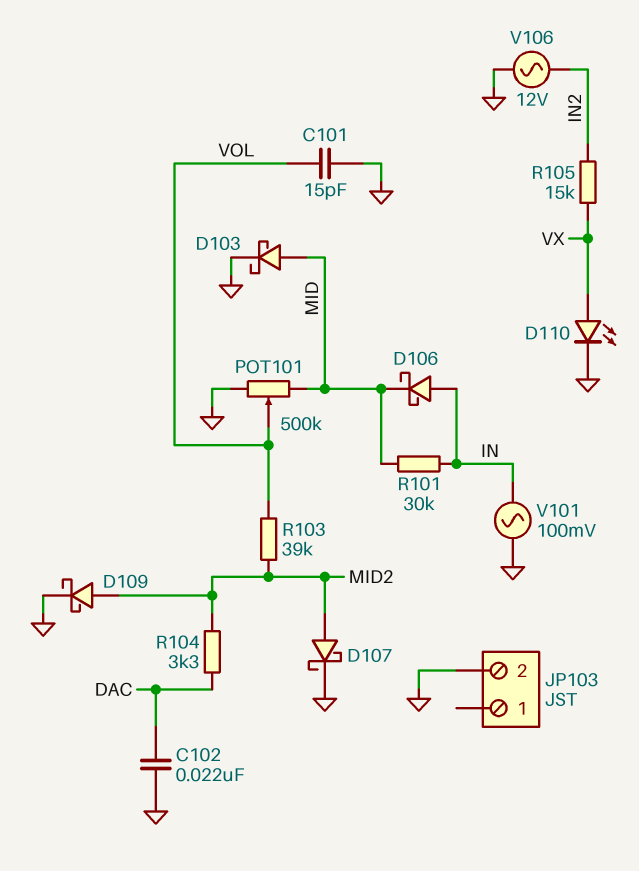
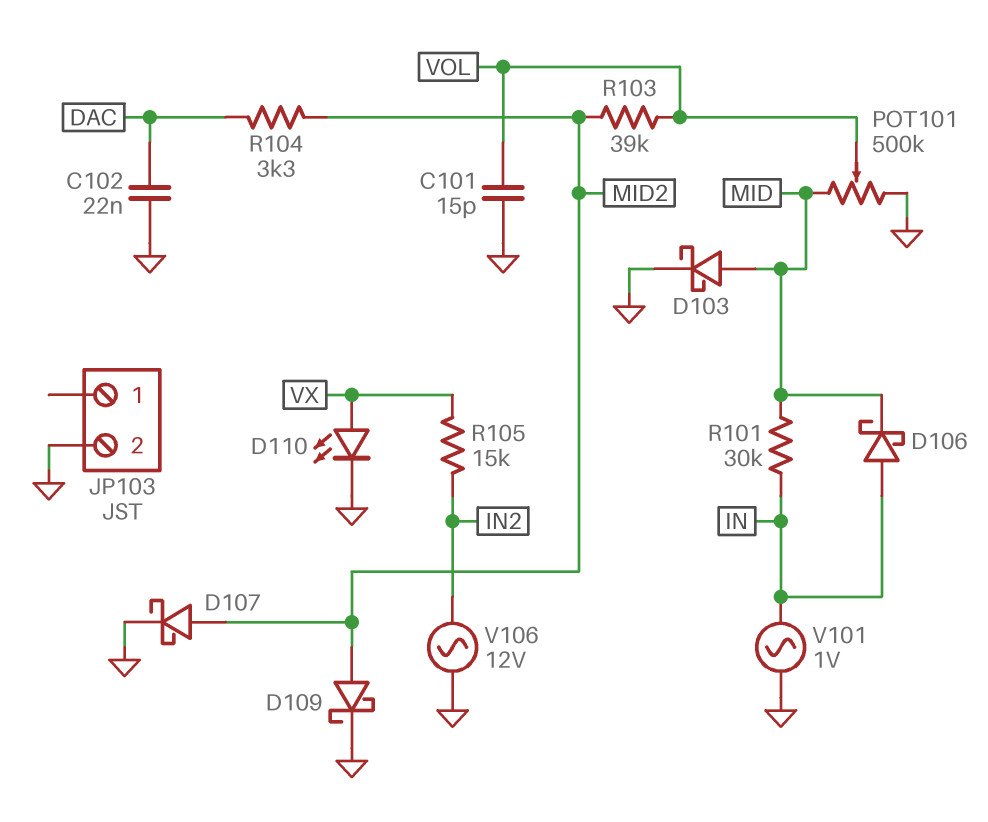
V101: AC 100mV (GND, IN) -> AC 1V (GND, IN)

